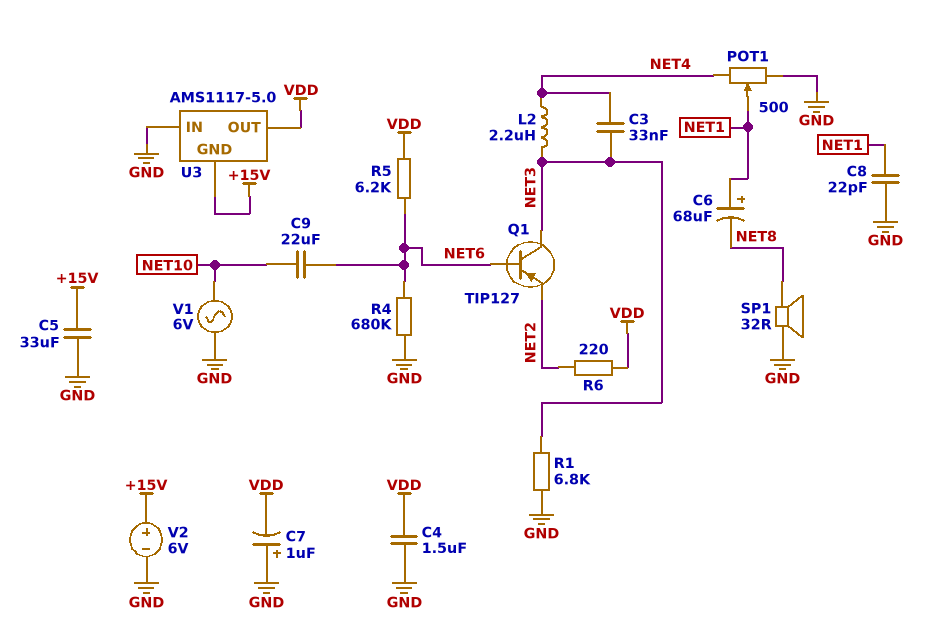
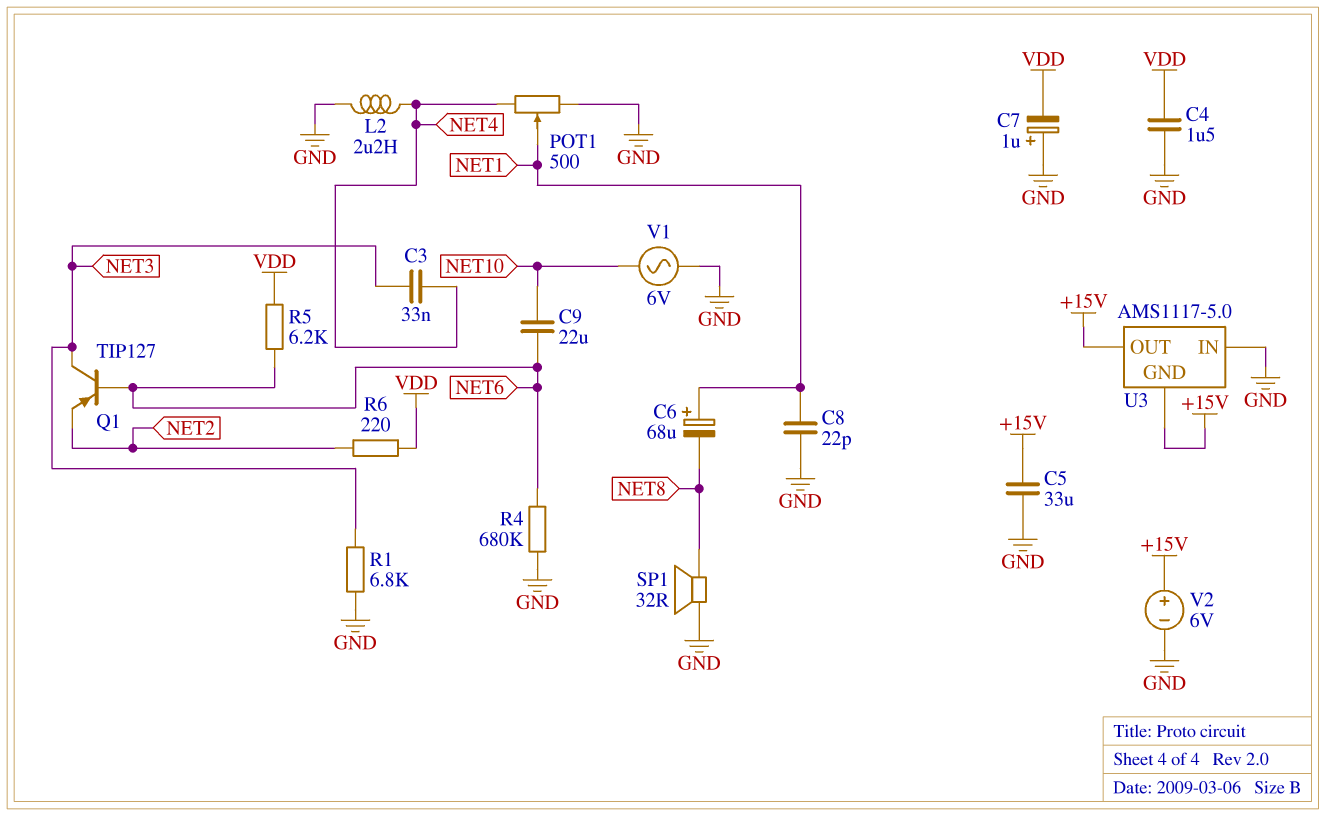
L2: 2.2uH (NET3, NET4) -> 2.2uH (GND, NET4)
U3 pin OUT: VDD -> +15V

